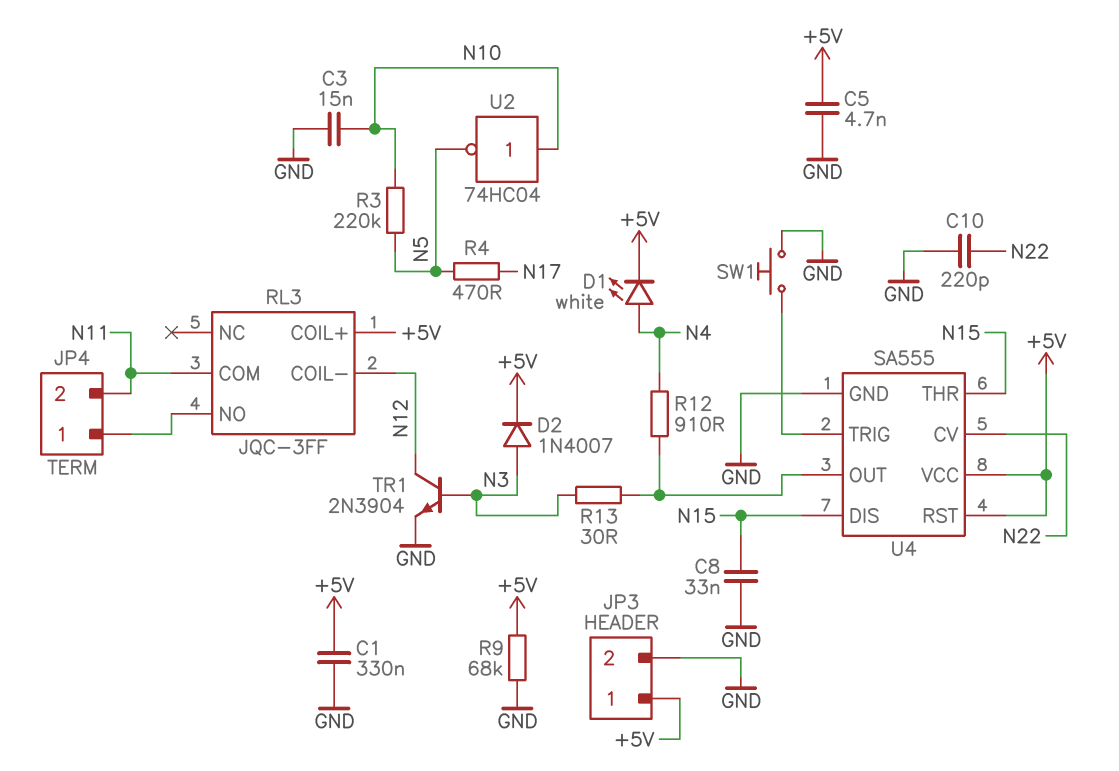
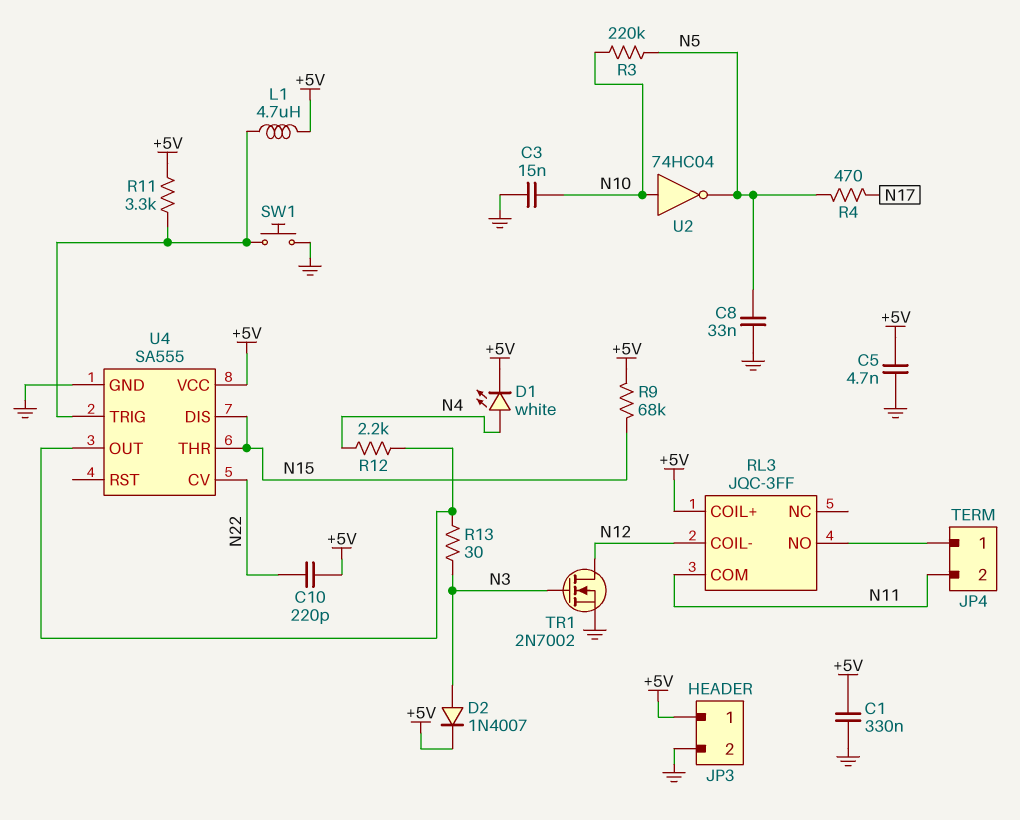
C8: 33nF (GND, N15) -> 33nF (GND, N5)
C10: 220pF (GND, N22) -> 220pF (+5V, N22)
L1: none -> 4.7uH (+5V, U4/TRIG)
R9: 68k (+5V, GND) -> 68k (+5V, N15)
R11: none -> 3.3k (+5V, U4/TRIG)
R12: 910 (N4, U4/OUT) -> 2.2k (N4, U4/OUT)
TR1: NPN 2N3904 (B N3, C N12, E GND) -> NMOS 2N7002 (G N3, D N12, S GND)
U4 pin RST: +5V -> none

